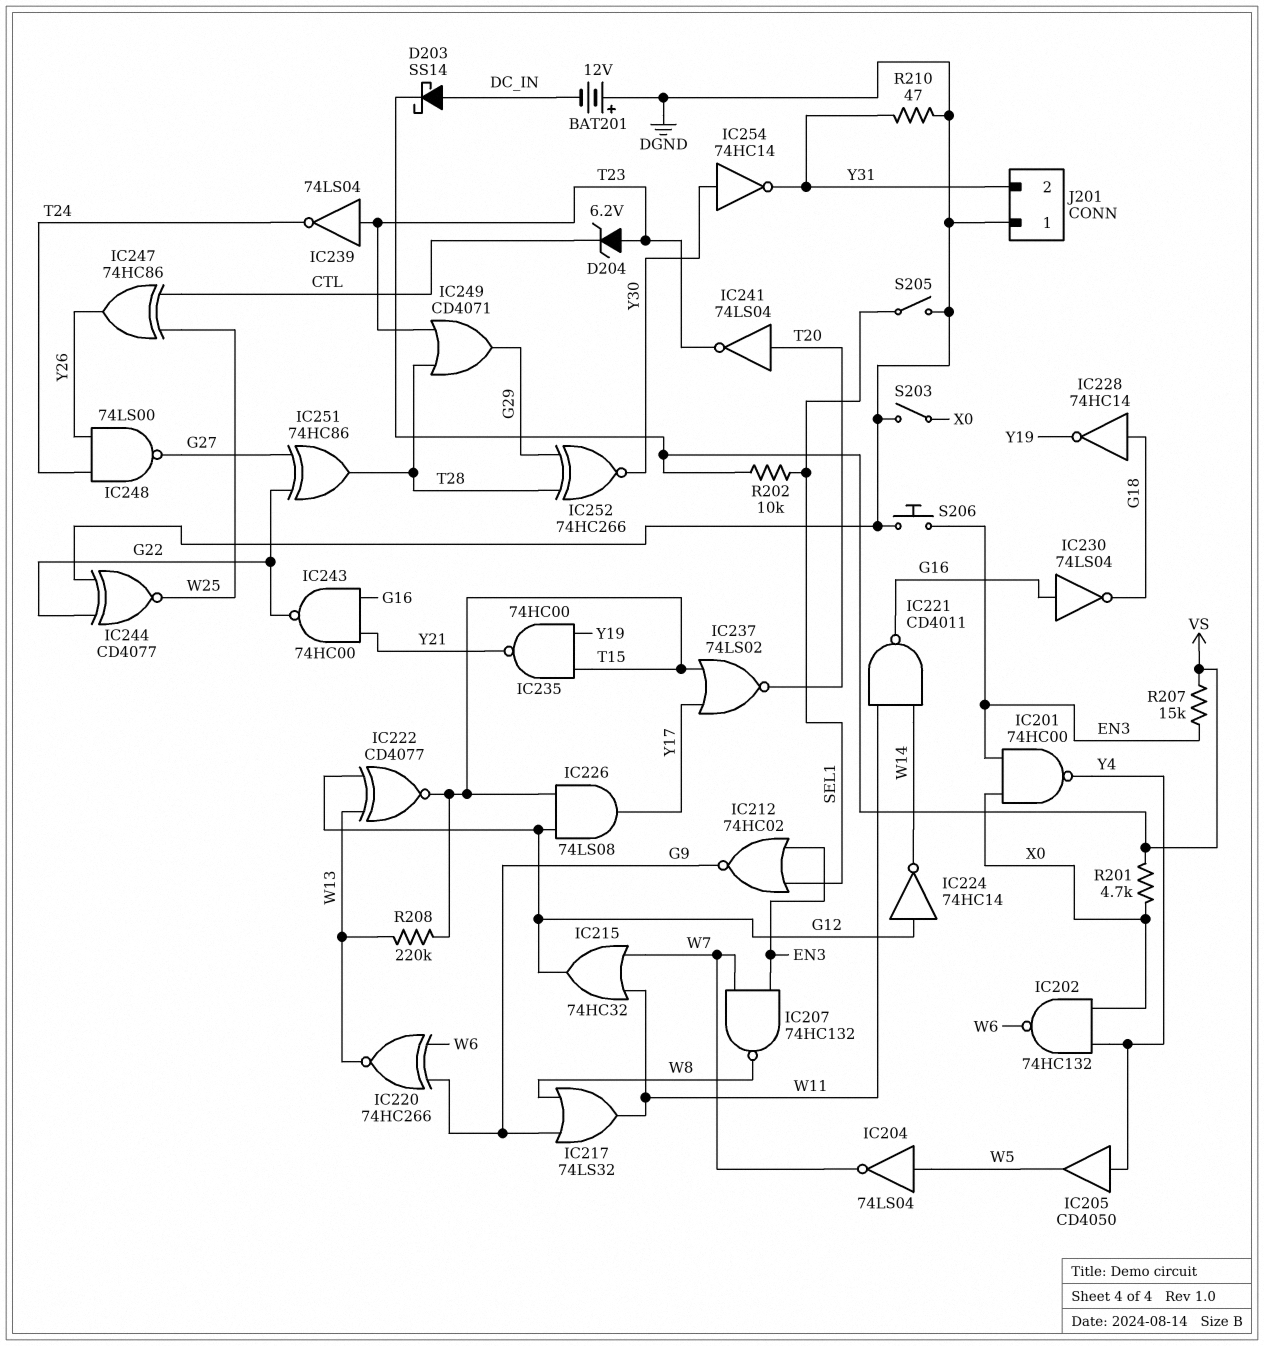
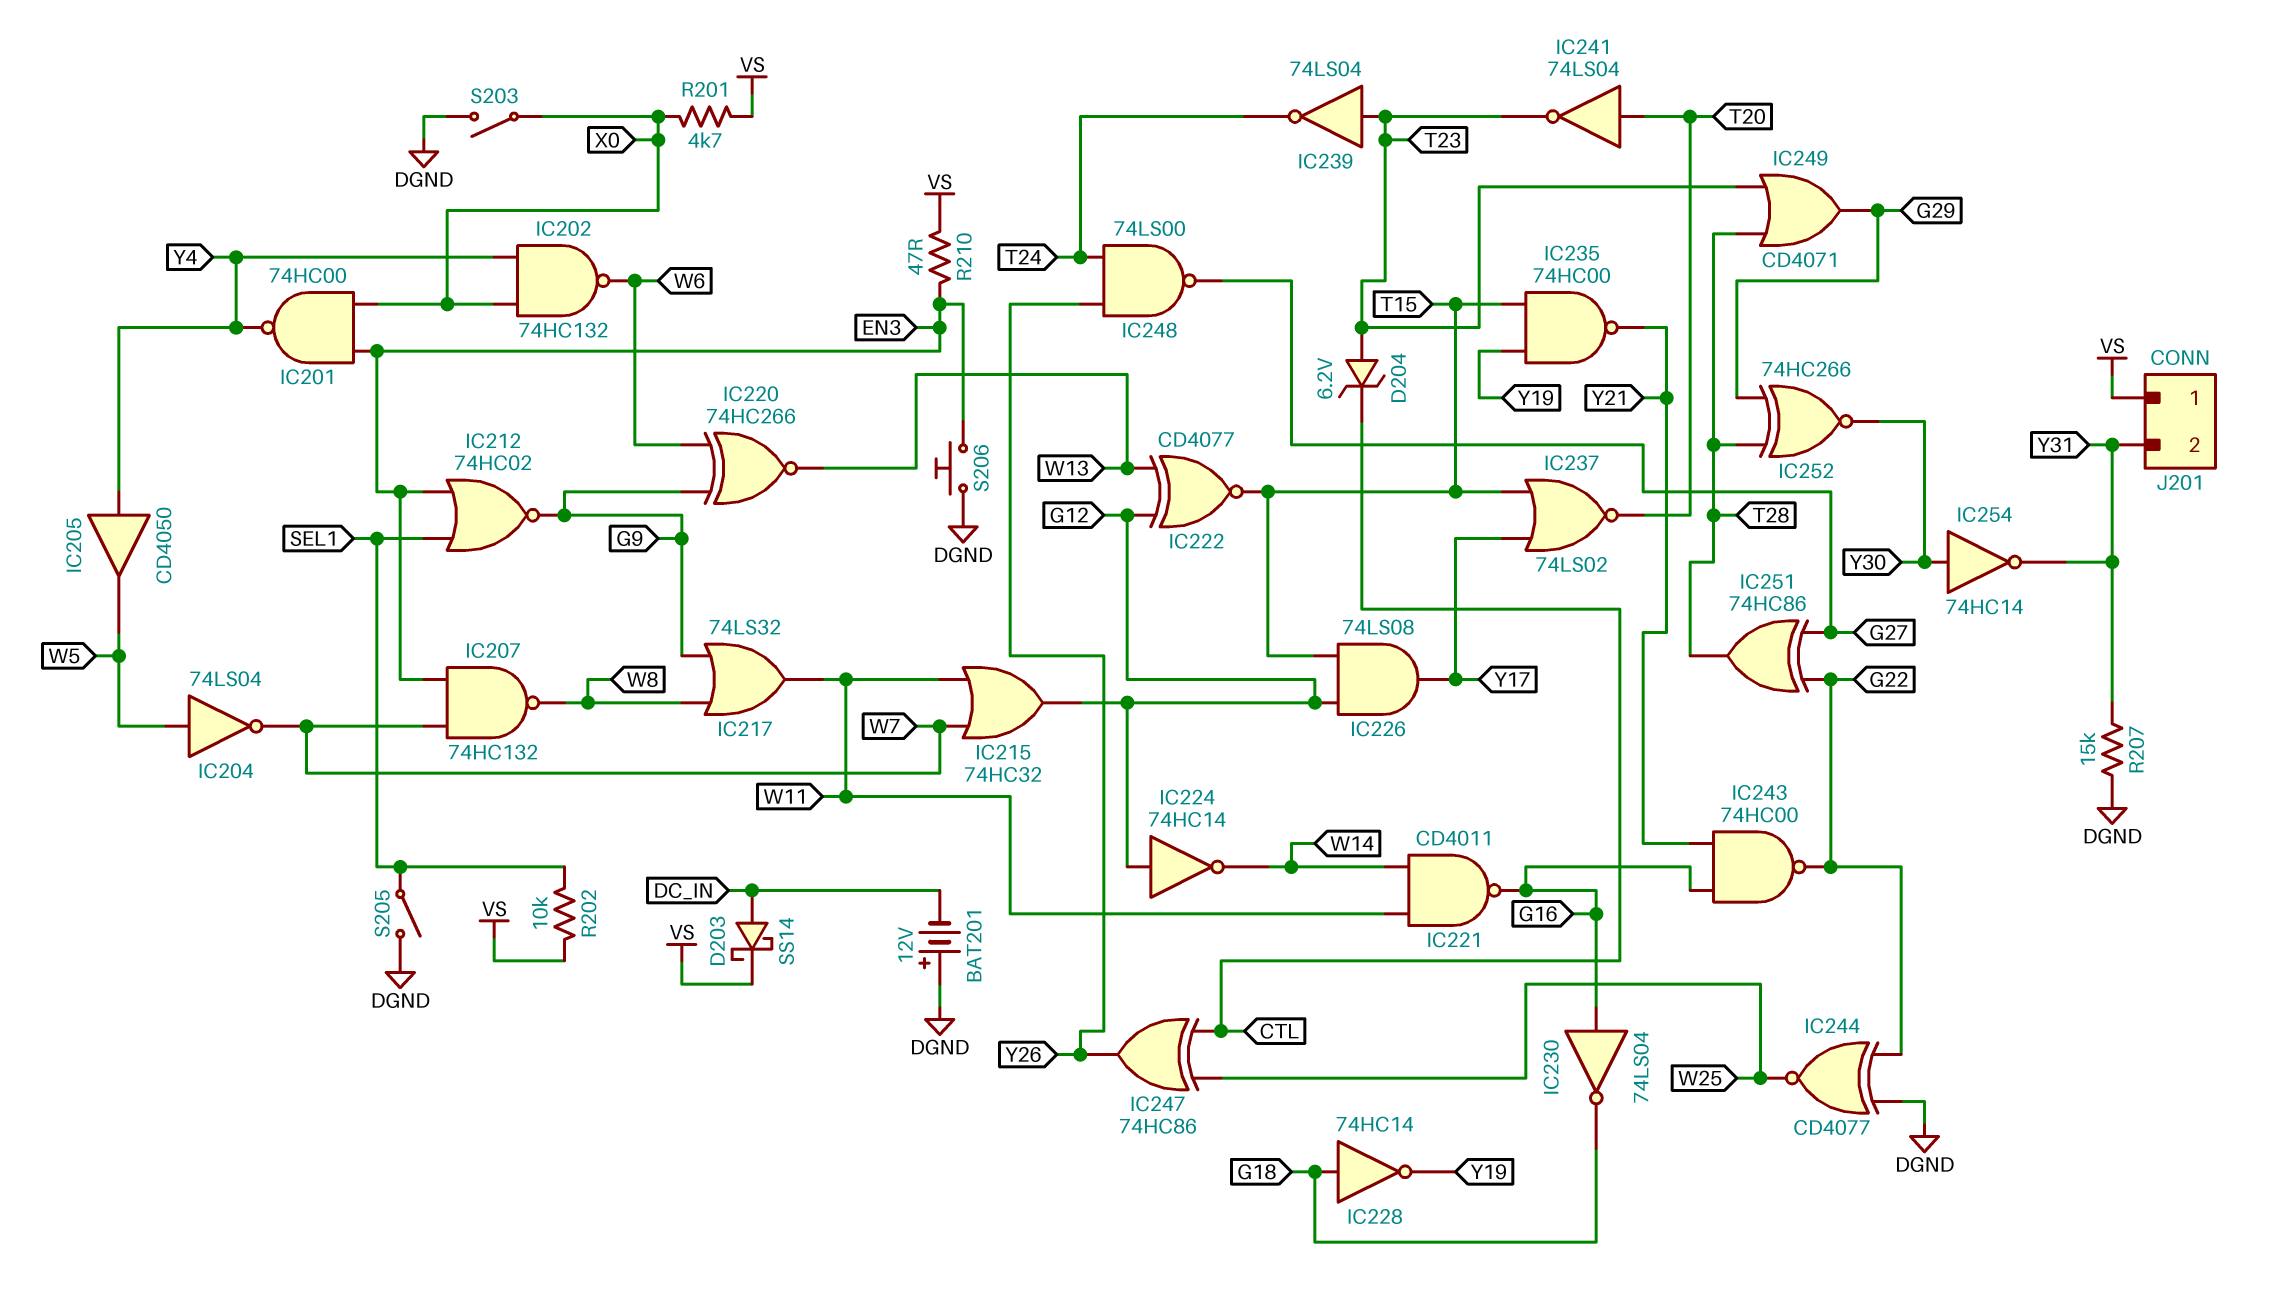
J201 pin 1: DGND -> VS
R207: 15k (EN3, VS) -> 15k (DGND, Y31)
R208: 220k (T15, W13) -> none
R210: 47 (DGND, Y31) -> 47 (EN3, VS)

